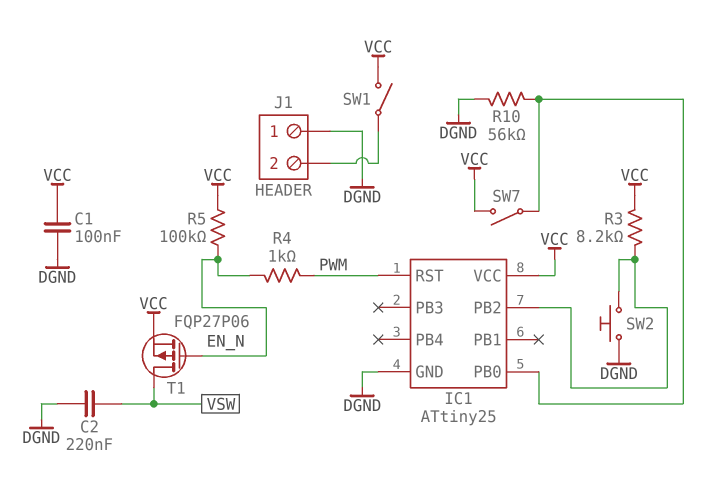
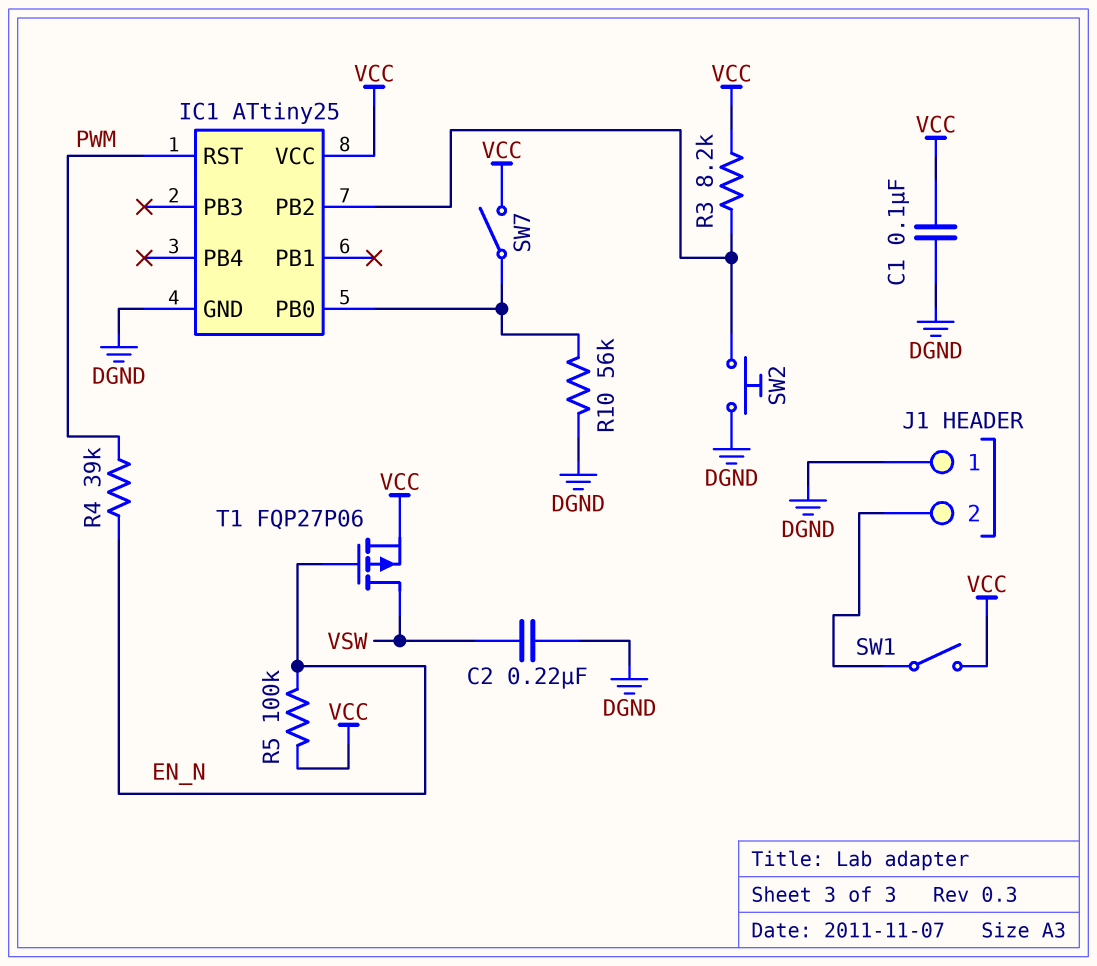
R4: 1k (EN_N, PWM) -> 39k (EN_N, PWM)

